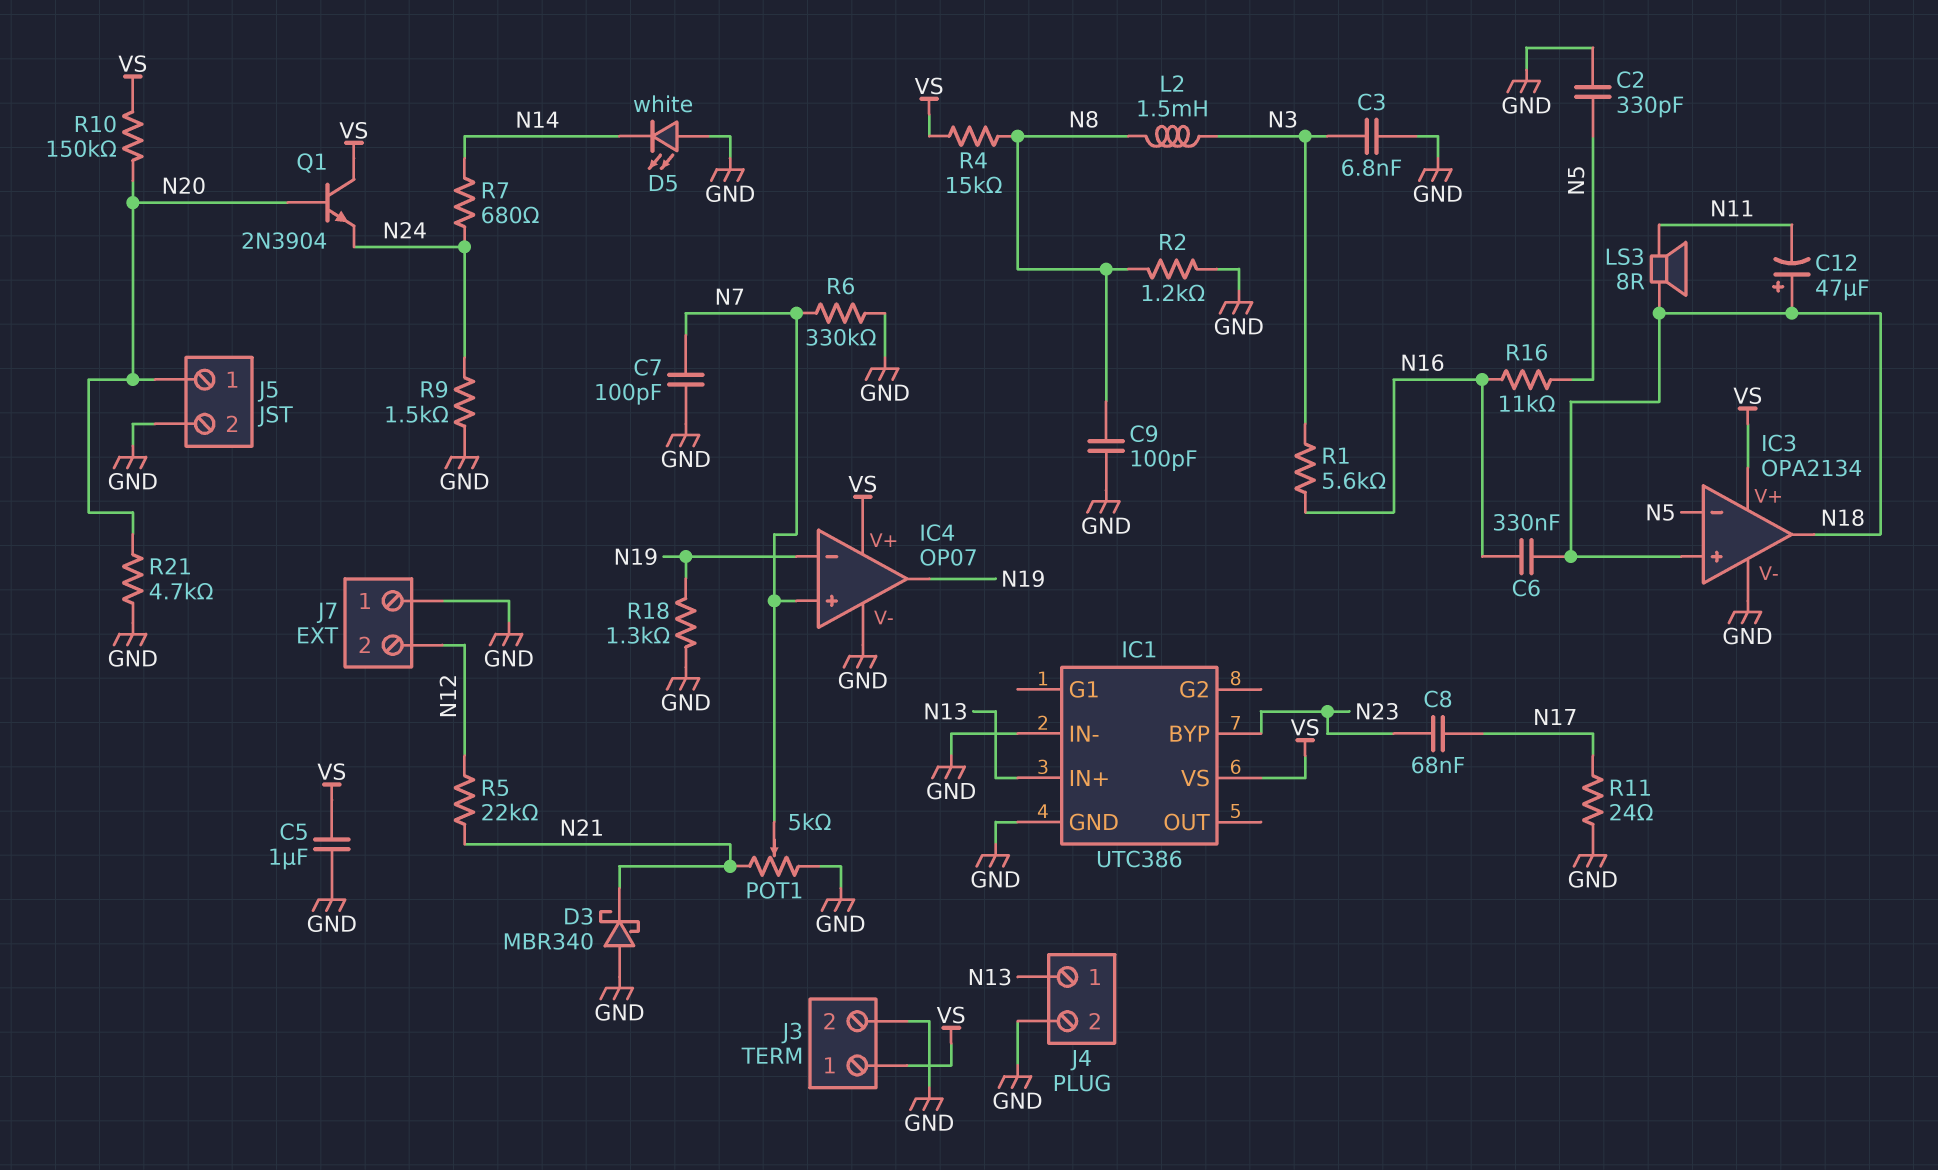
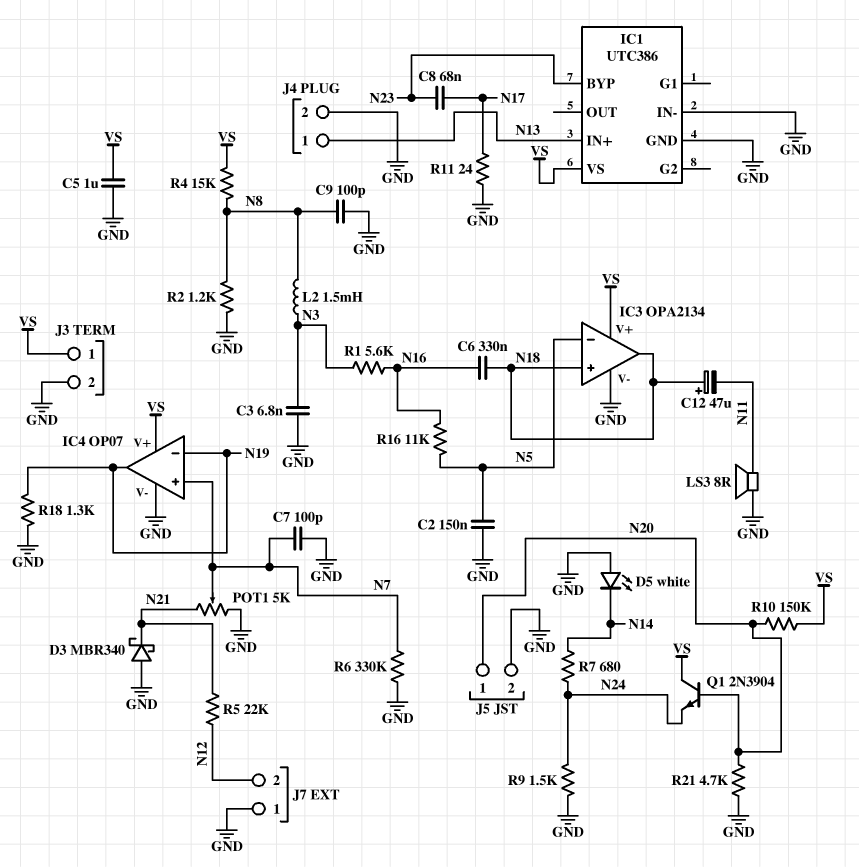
C2: 330pF (GND, N5) -> 150nF (GND, N5)
LS3: speaker 8R (N11, N18) -> speaker 8R (GND, N11)

